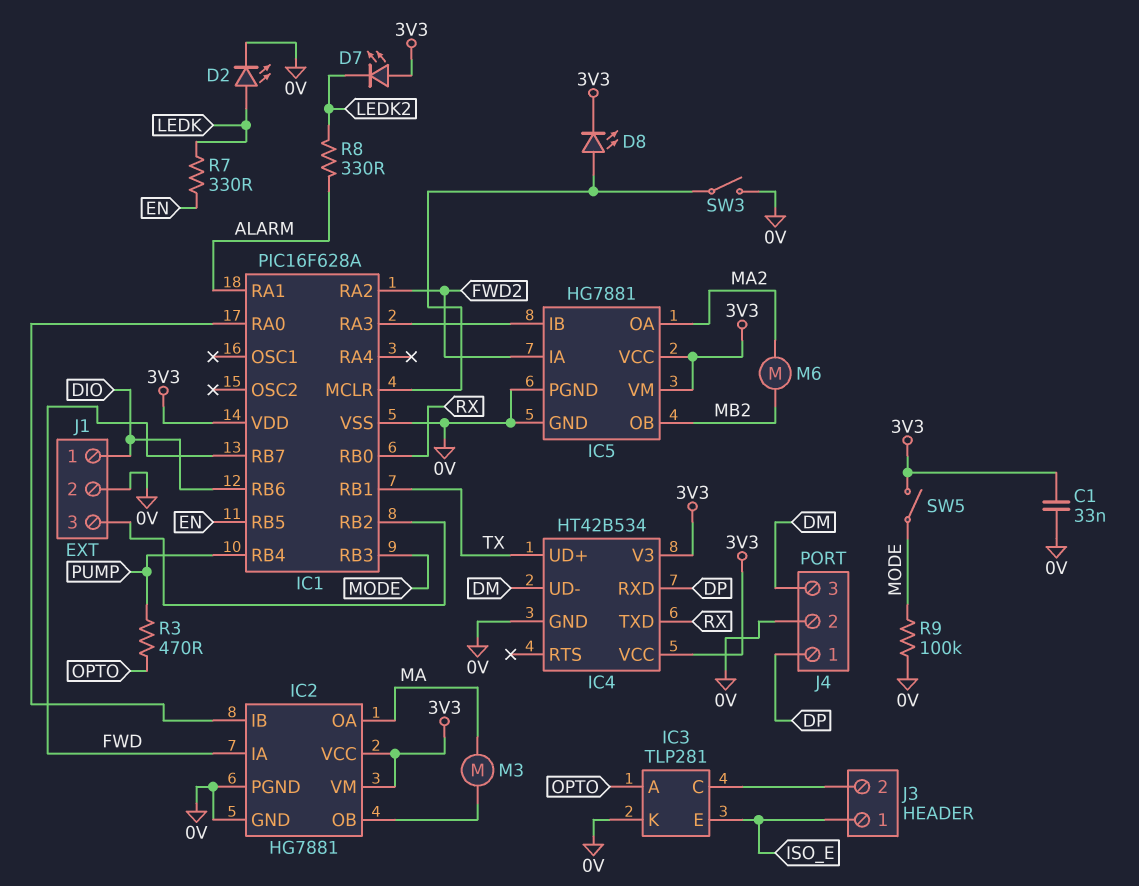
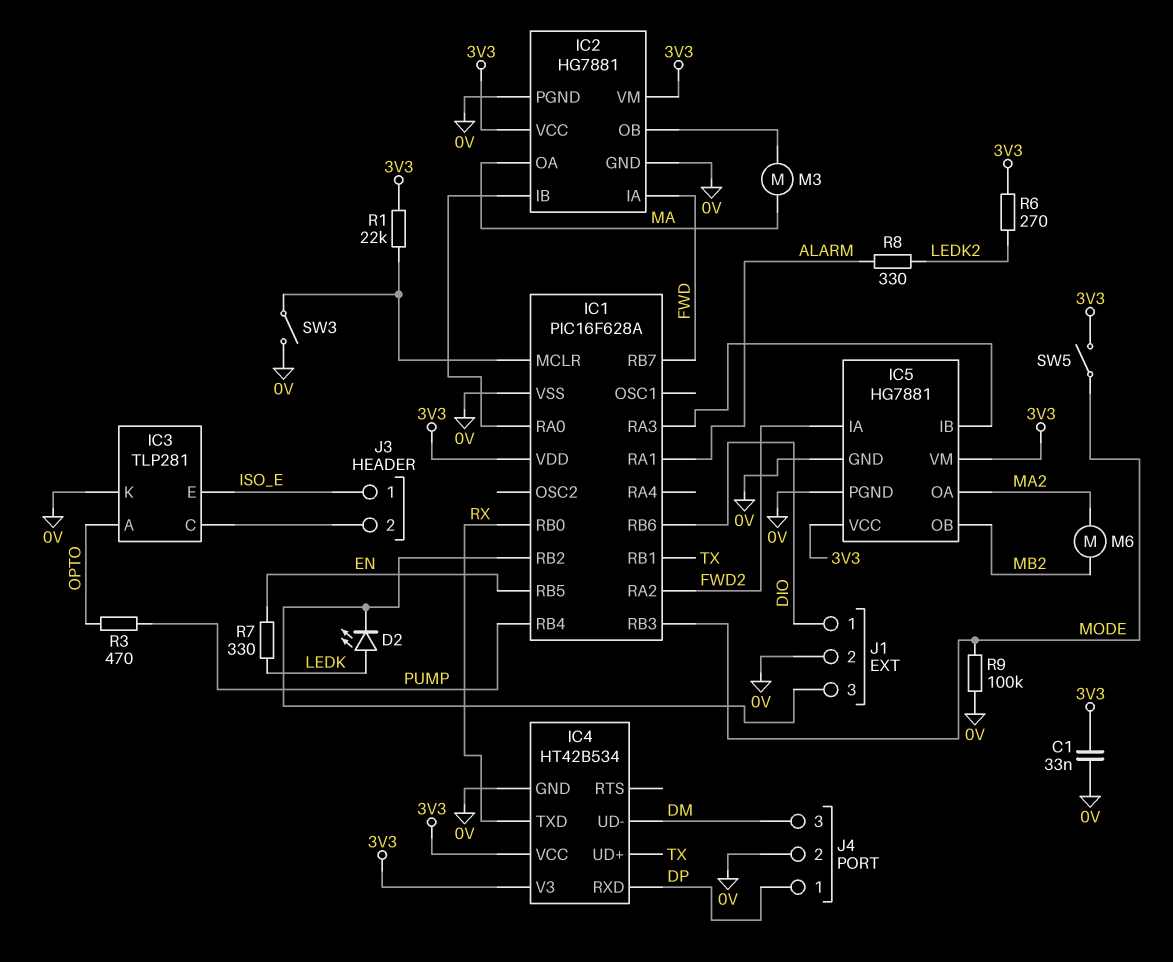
D2: LED (A LEDK, K 0V) -> LED (A LEDK, K IC1/RB2)
D7: LED (A 3V3, K LEDK2) -> none
D8: LED (A IC1/MCLR, K 3V3) -> none
R1: none -> 22k (3V3, IC1/MCLR)
R6: none -> 270 (3V3, LEDK2)

